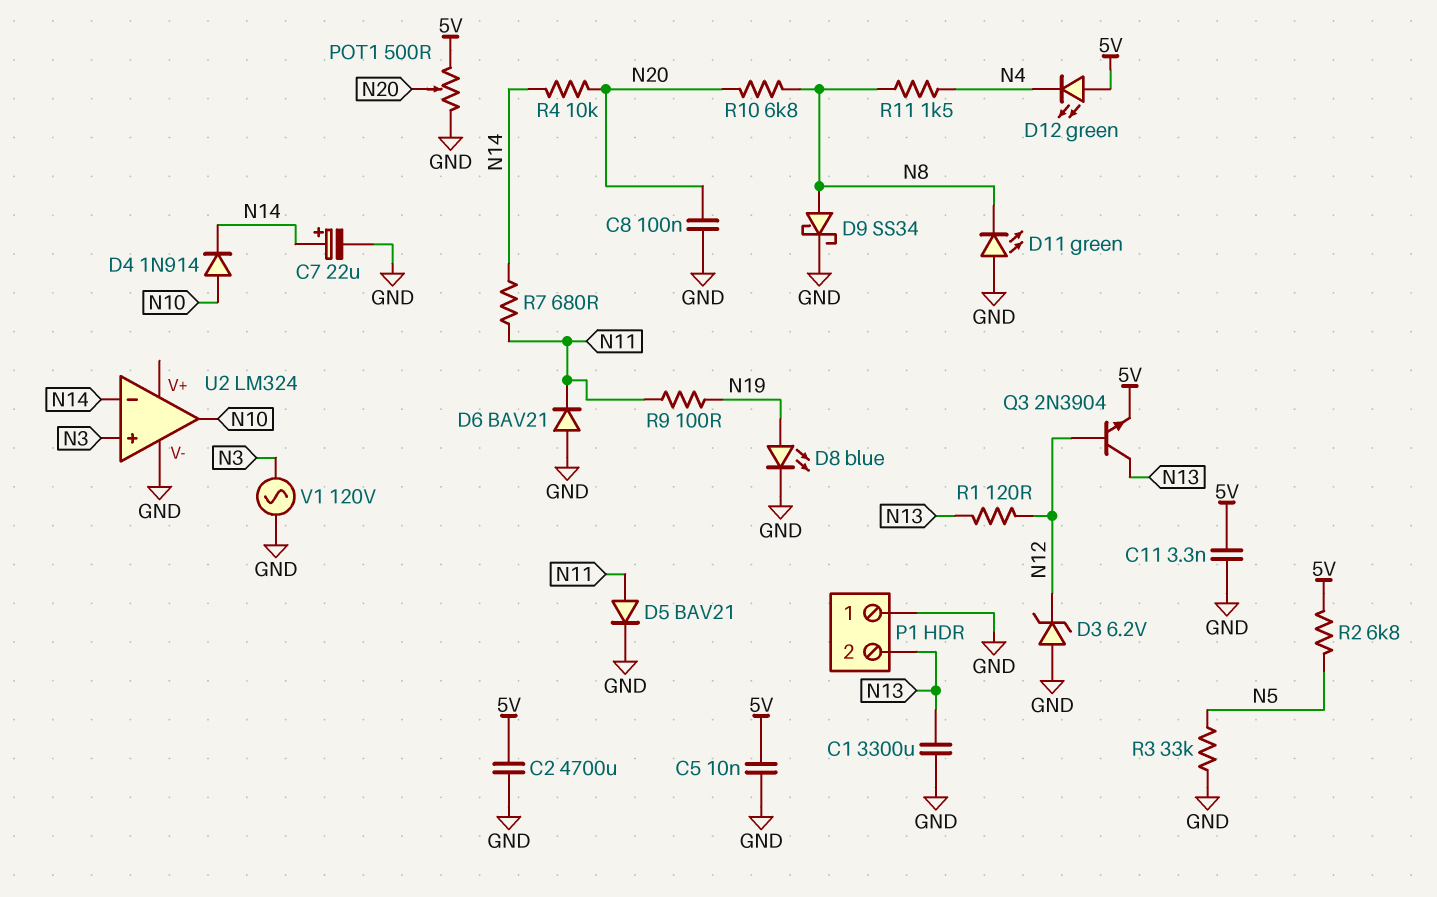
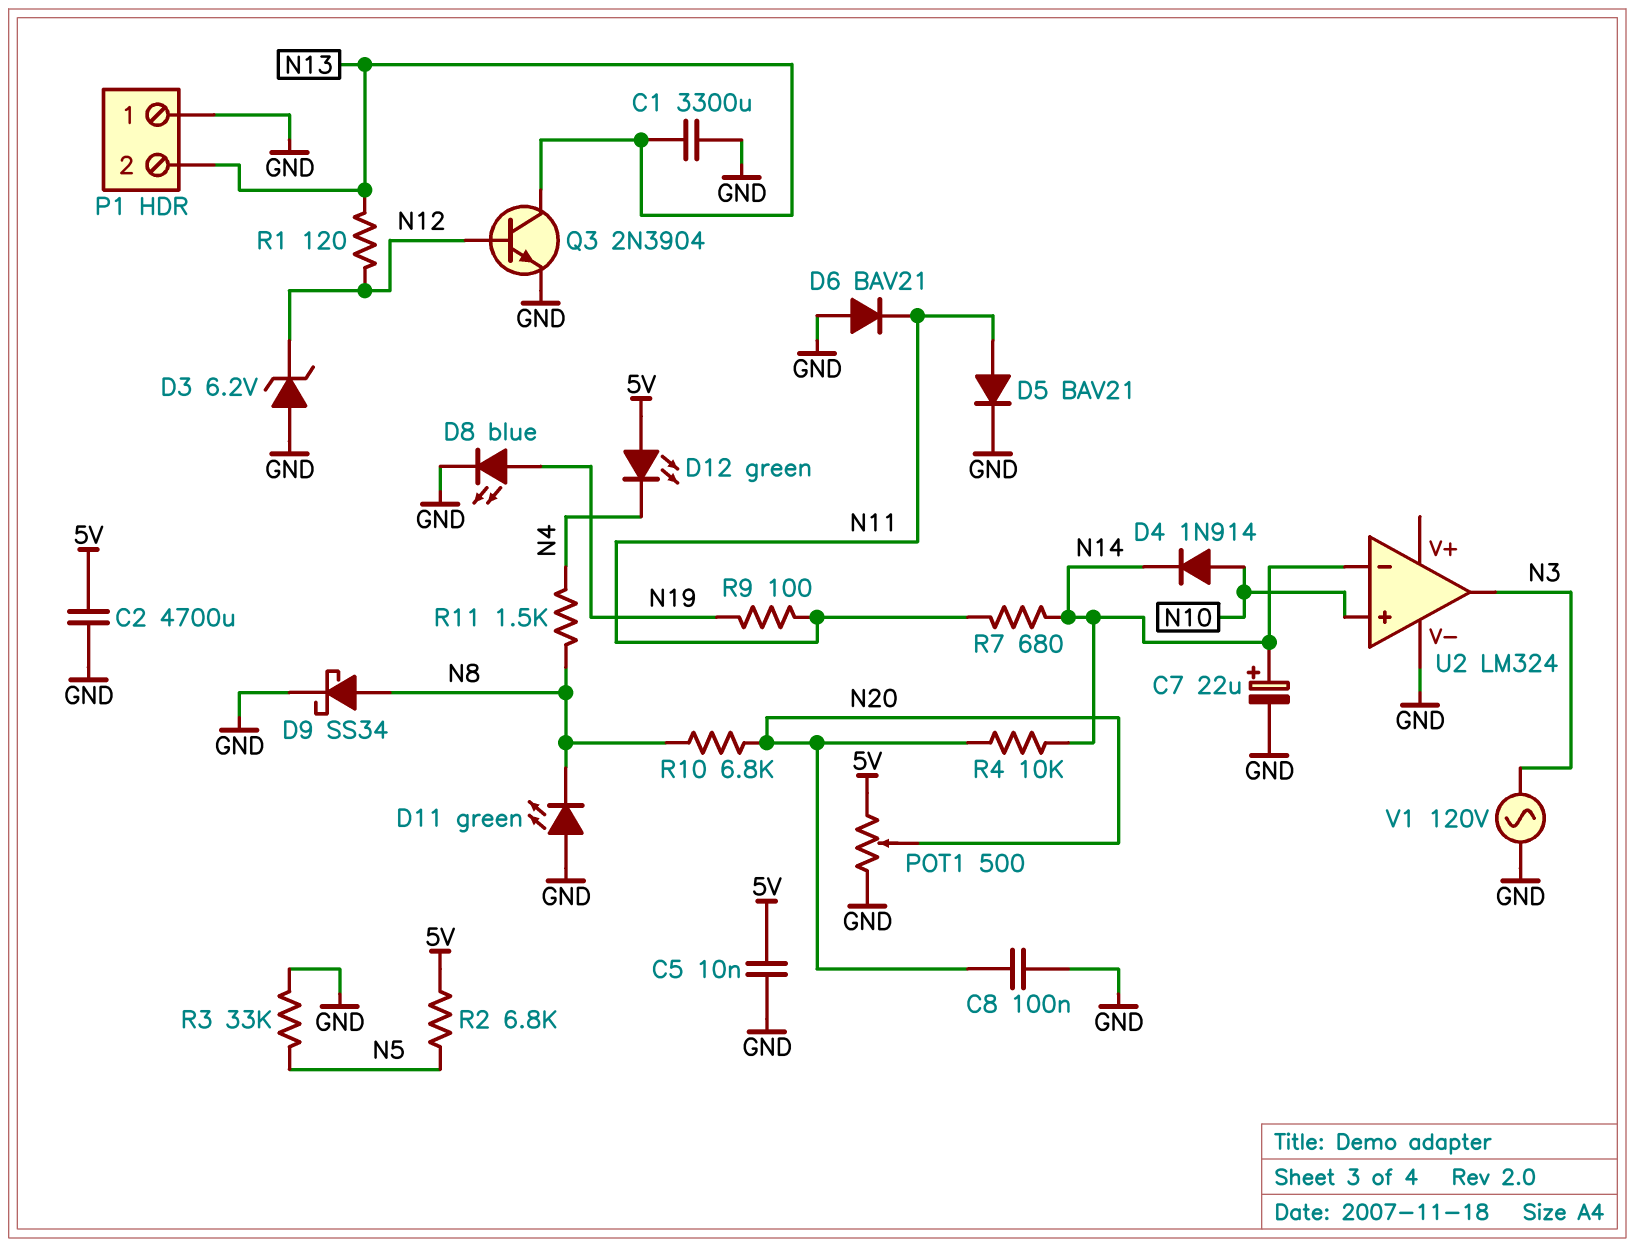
C11: 3.3nF (5V, GND) -> none
Q3: NPN 2N3904 (B N12, C N13, E 5V) -> NPN 2N3904 (B N12, C N13, E GND)
U2 pin in+: N3 -> N10
U2 pin out: N10 -> N3

